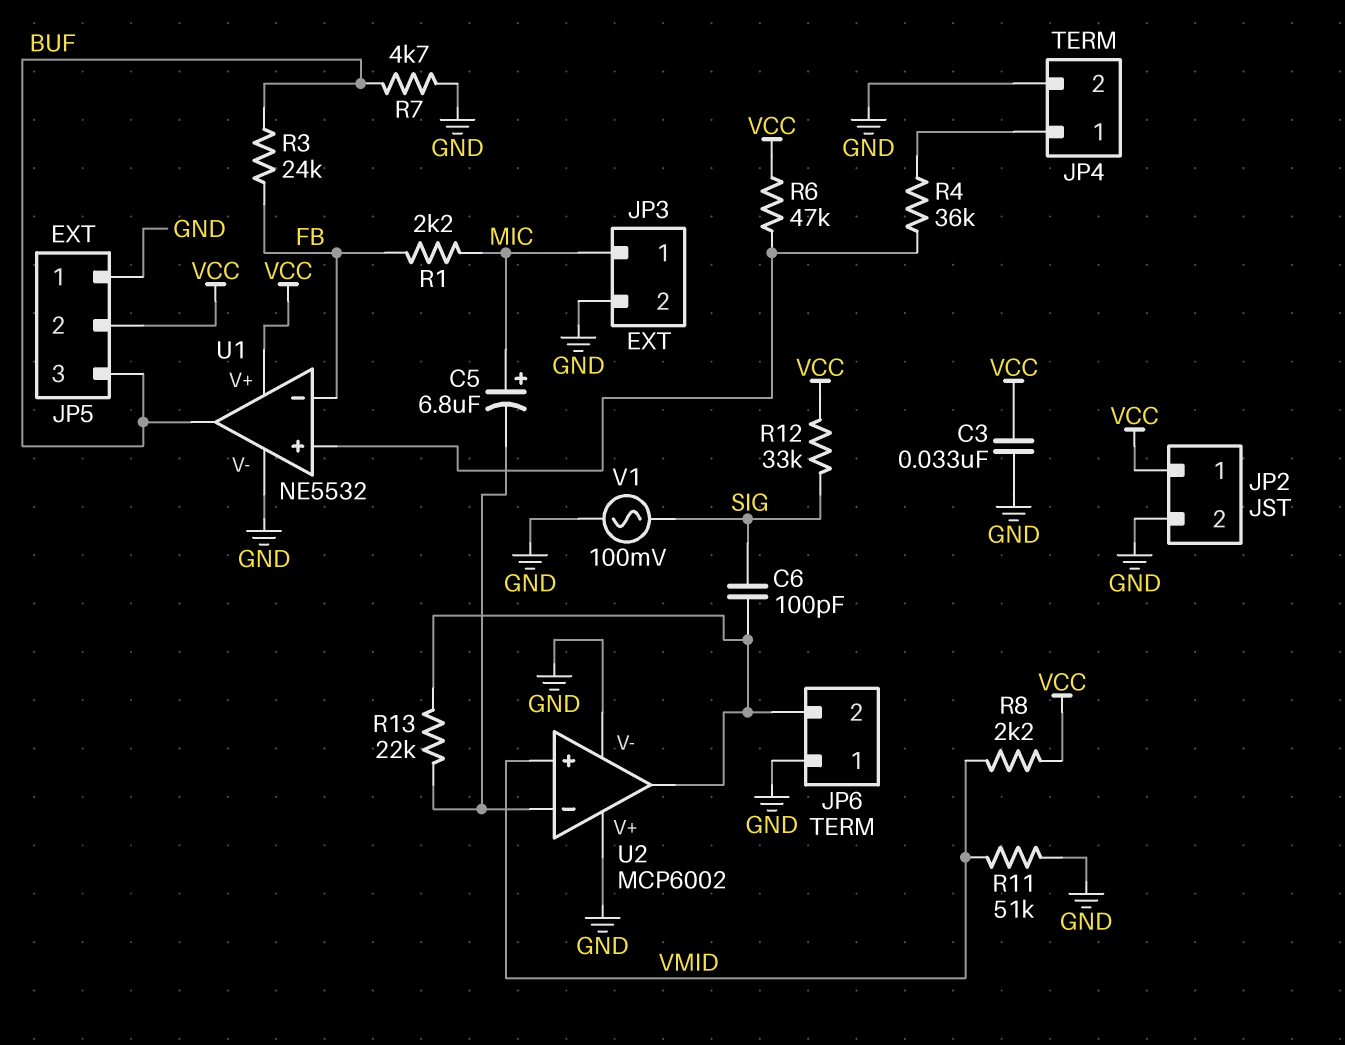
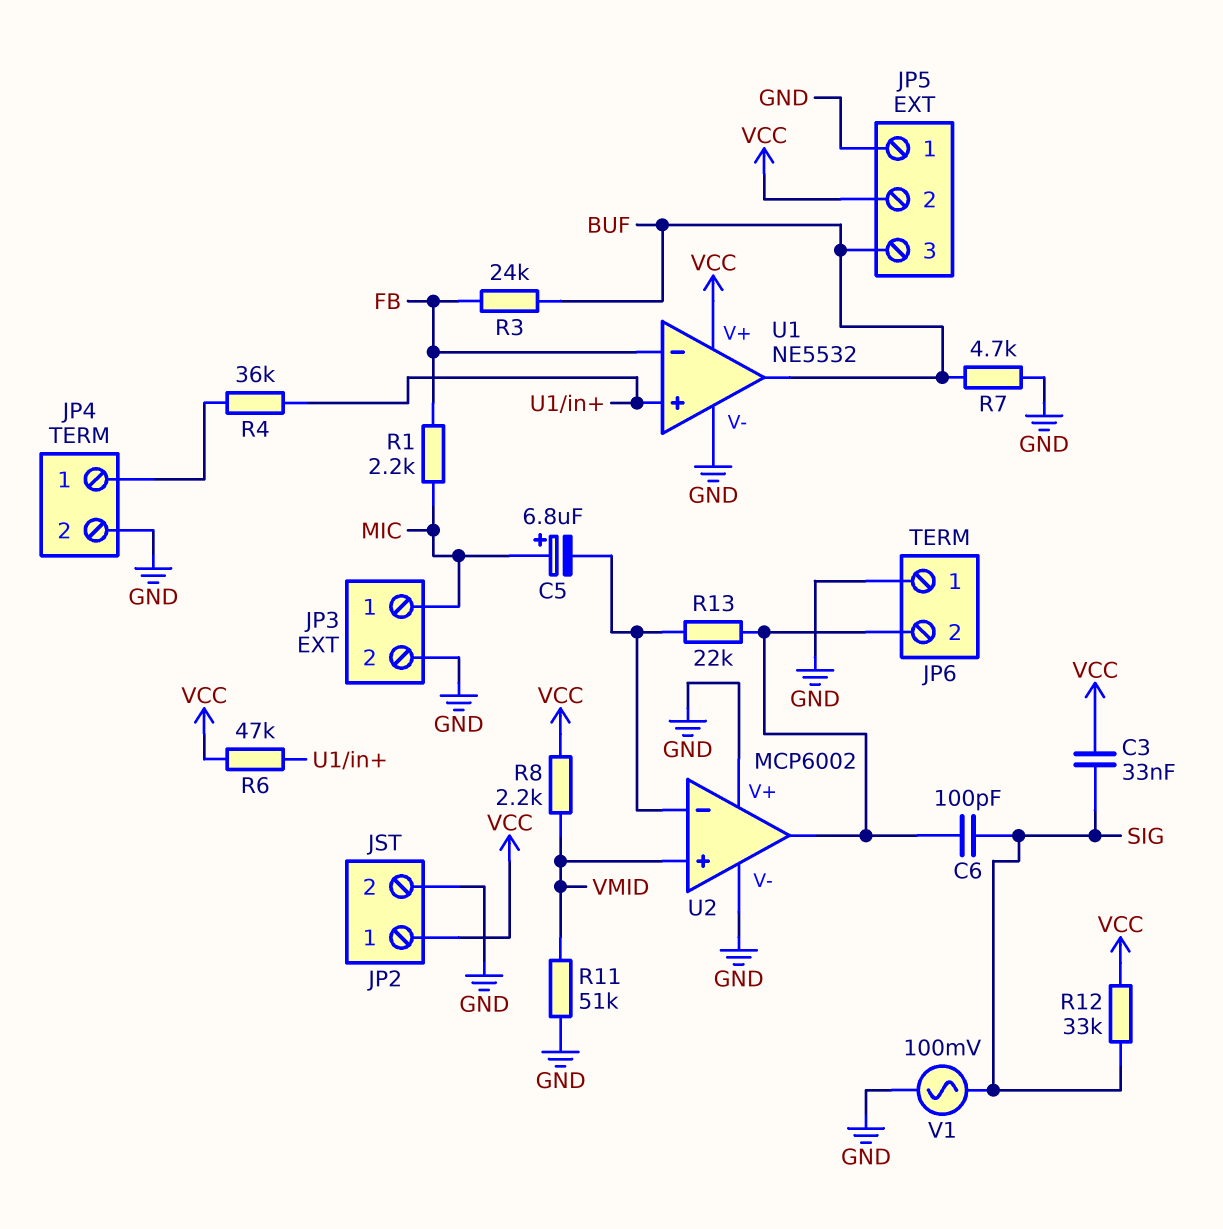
C3: 33nF (GND, VCC) -> 33nF (SIG, VCC)

